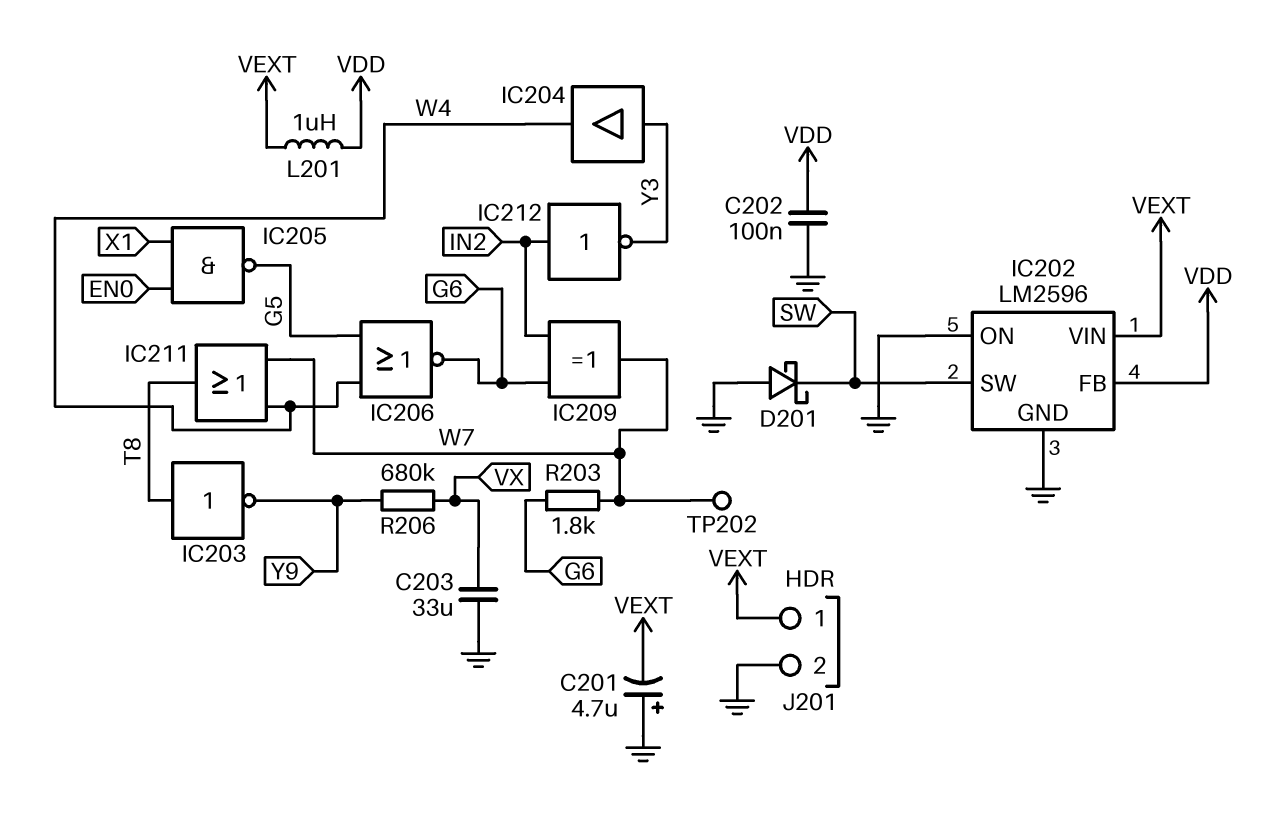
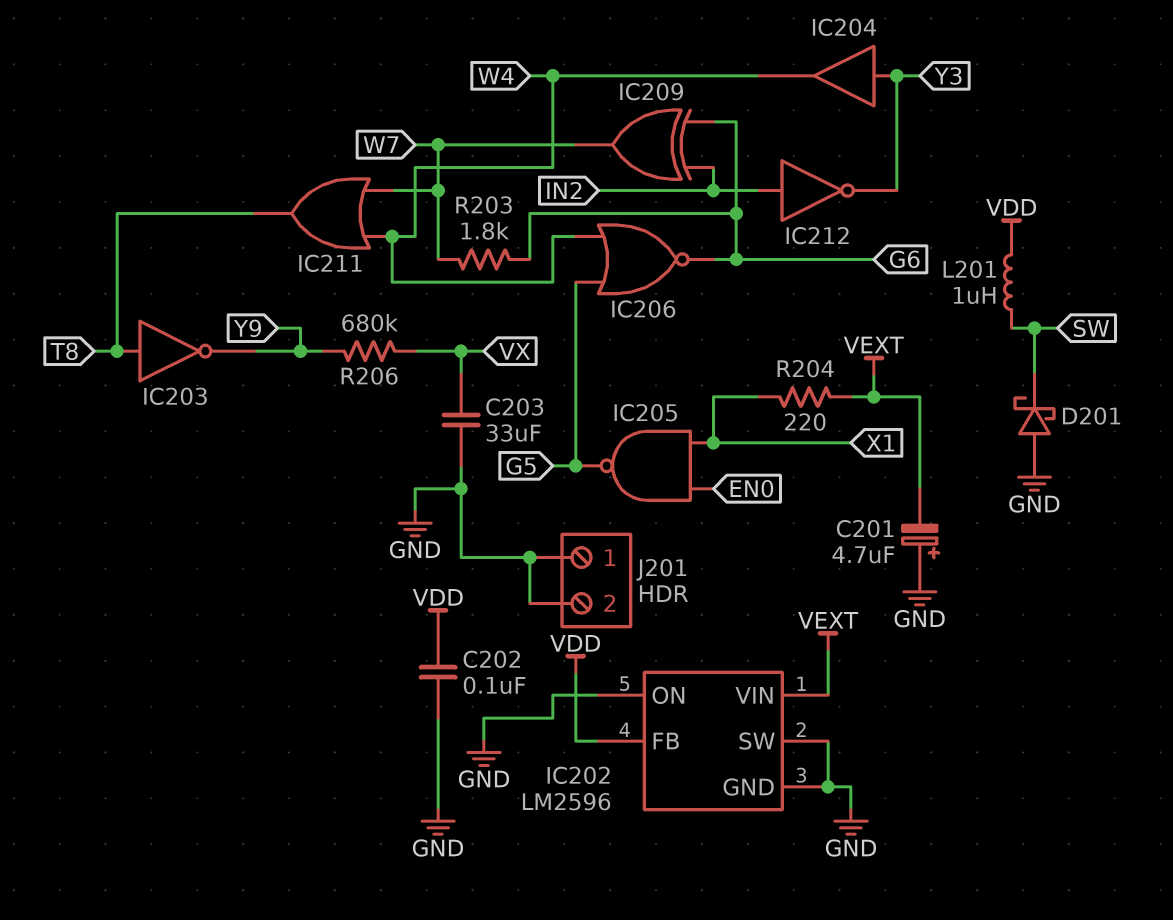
IC202 pin SW: SW -> GND
J201 pin 1: VEXT -> GND
L201: 1uH (VDD, VEXT) -> 1uH (SW, VDD)
R204: none -> 220 (VEXT, X1)
TP202: test point (W7) -> none

